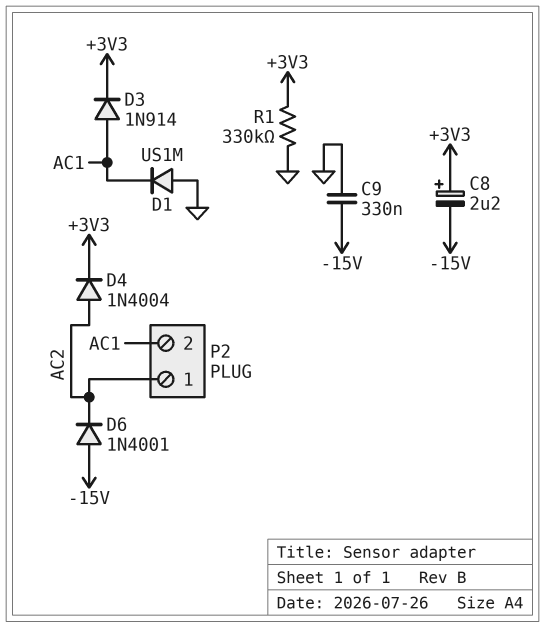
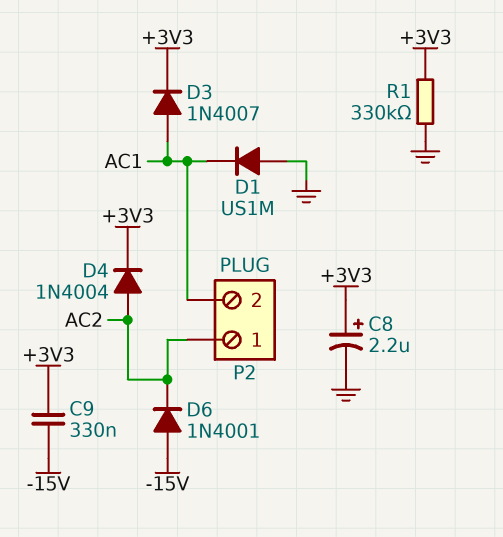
C8: 2.2uF (plus +3V3, minus -15V) -> 2.2uF (plus +3V3, minus GND)
C9: 330nF (-15V, GND) -> 330nF (+3V3, -15V)
D3: diode 1N914 (A AC1, K +3V3) -> diode 1N4007 (A AC1, K +3V3)

